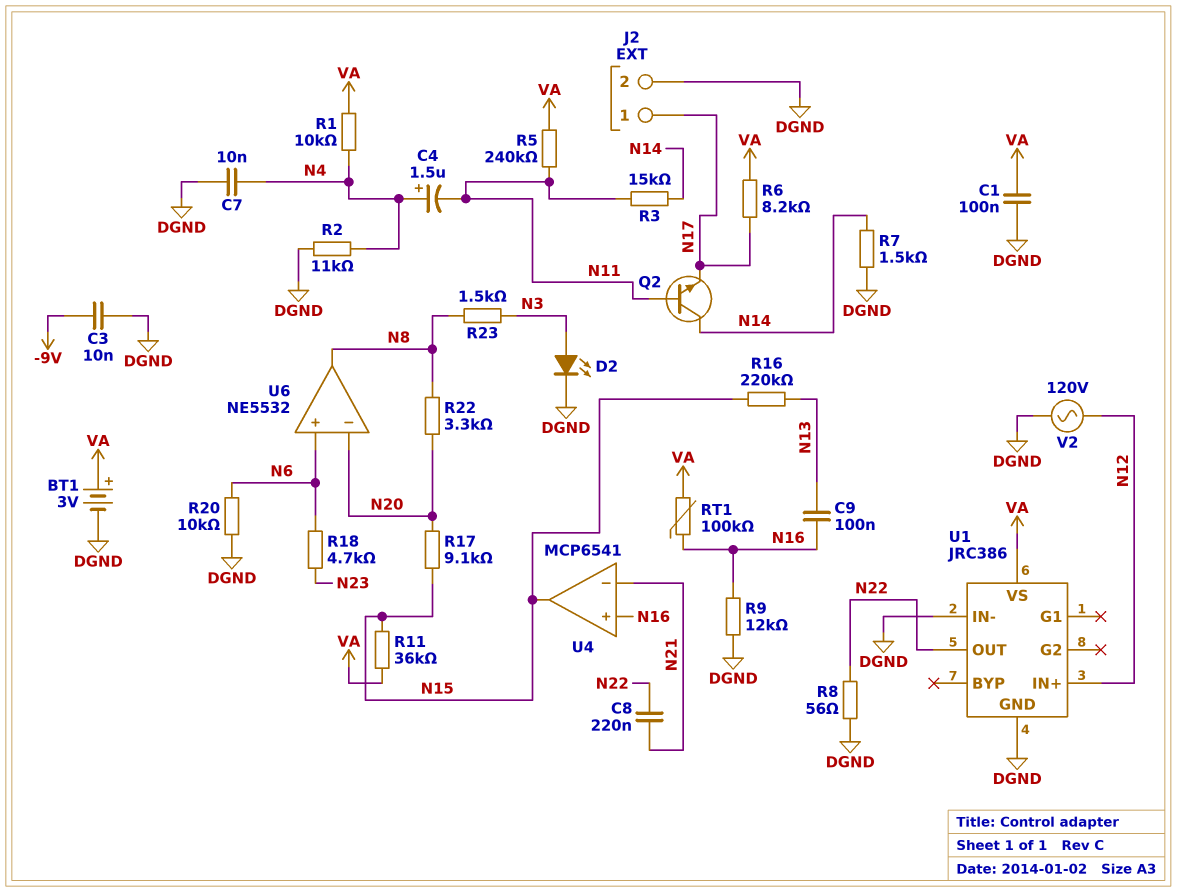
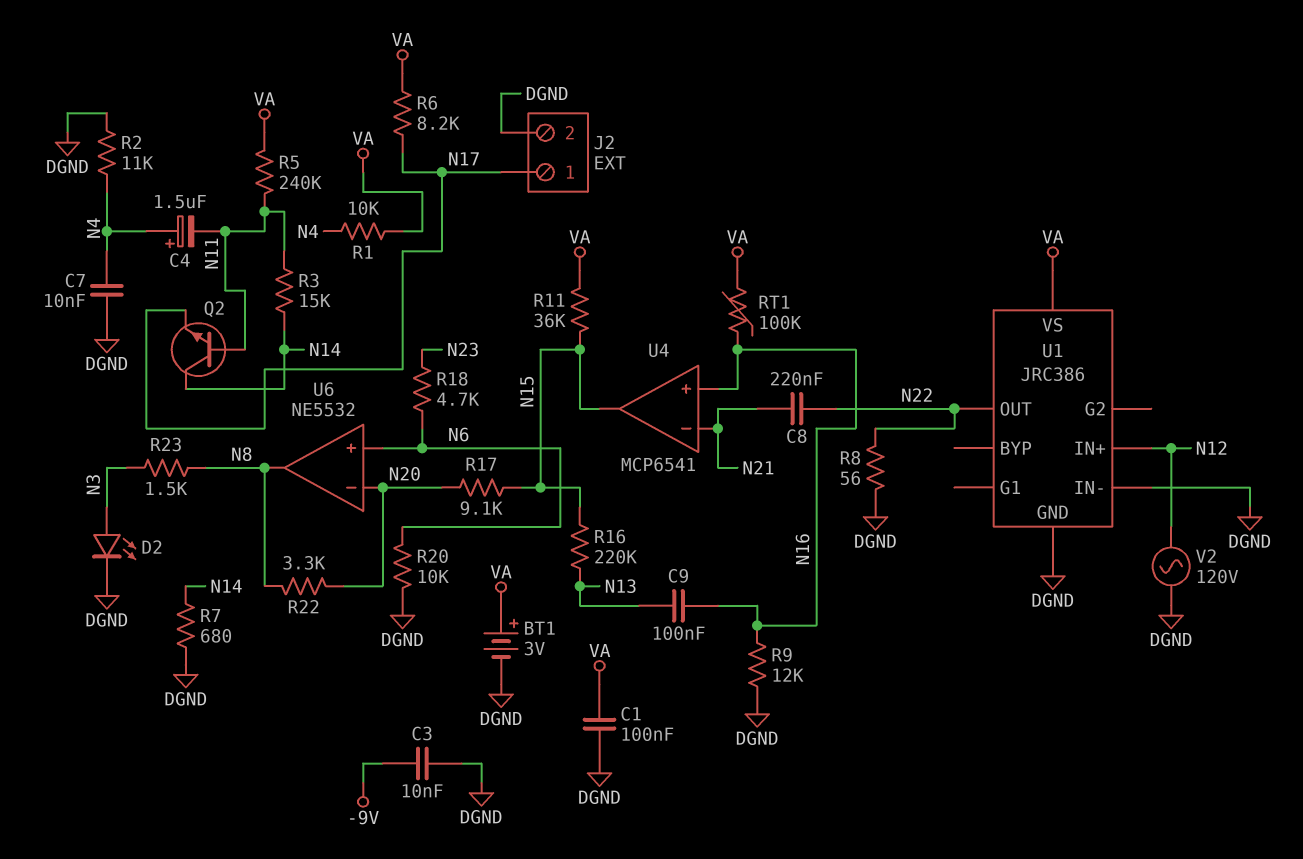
R7: 1.5k (DGND, N14) -> 680 (DGND, N14)

